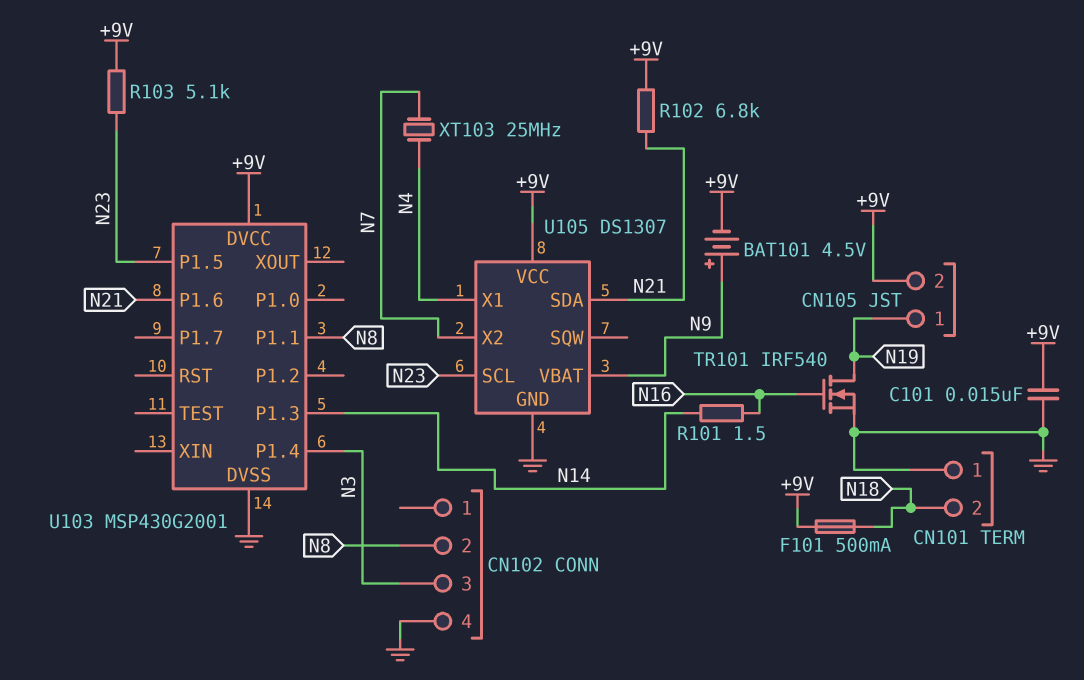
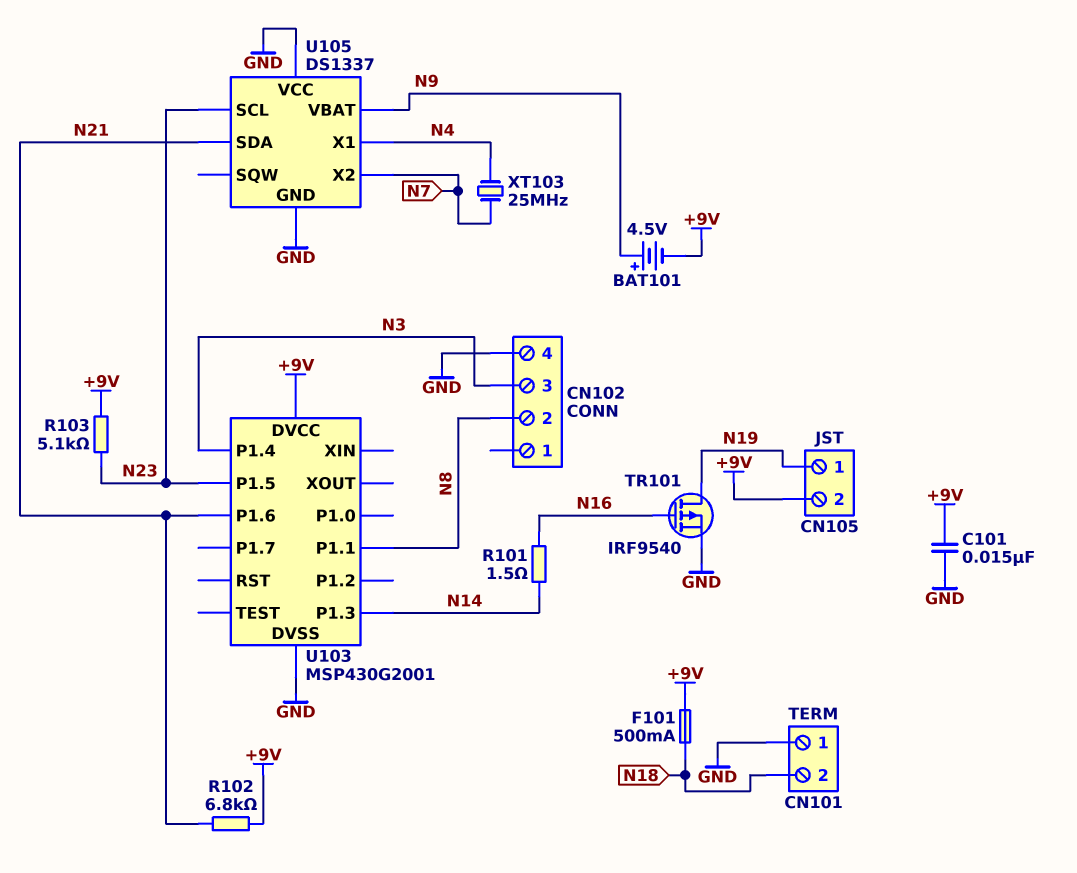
TR101: NMOS IRF540 (G N16, D N19, S GND) -> PMOS IRF9540 (G N16, D N19, S GND)
U105: DS1307 -> DS1337
U105 pin VCC: +9V -> GND

